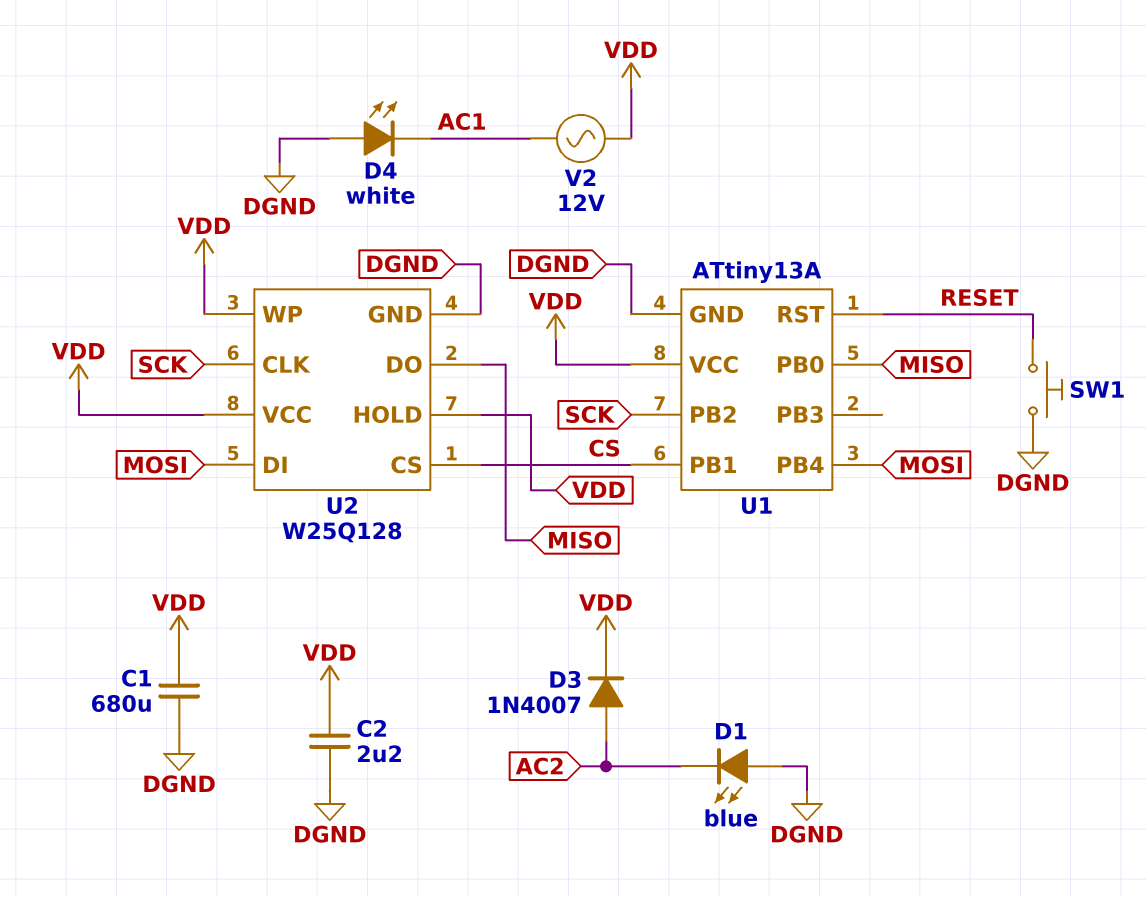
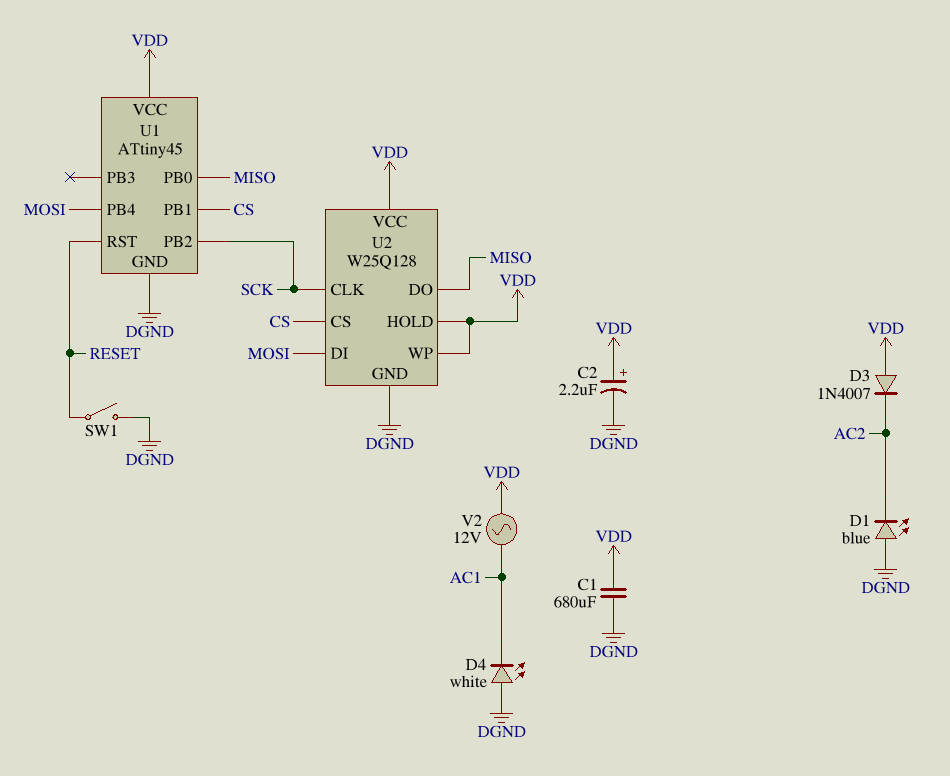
C2: 2.2uF (DGND, VDD) -> 2.2uF (plus VDD, minus DGND)
D3: diode 1N4007 (A AC2, K VDD) -> diode 1N4007 (A VDD, K AC2)
SW1: button (DGND, RESET) -> switch (DGND, RESET)
U1: ATtiny13A -> ATtiny45

